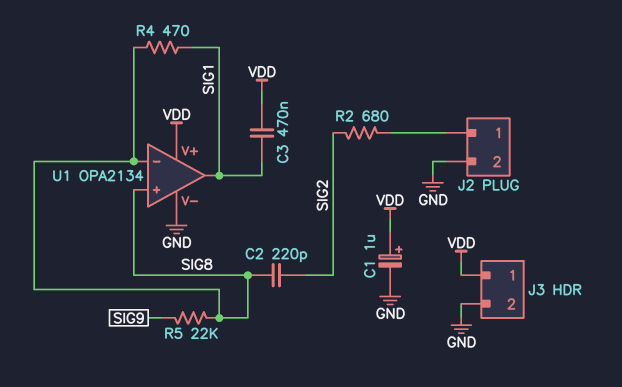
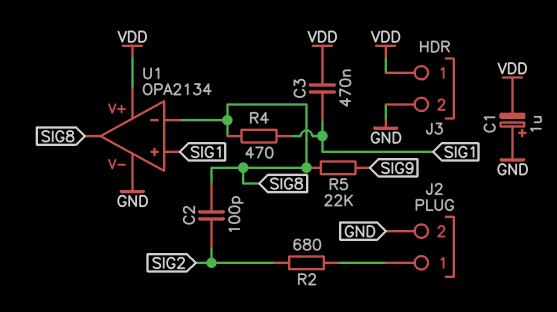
C1: 1uF (plus VDD, minus GND) -> 1uF (plus GND, minus VDD)
C2: 220pF (SIG2, SIG8) -> 100pF (SIG2, SIG8)
U1 pin in+: SIG8 -> SIG1
U1 pin out: SIG1 -> SIG8

